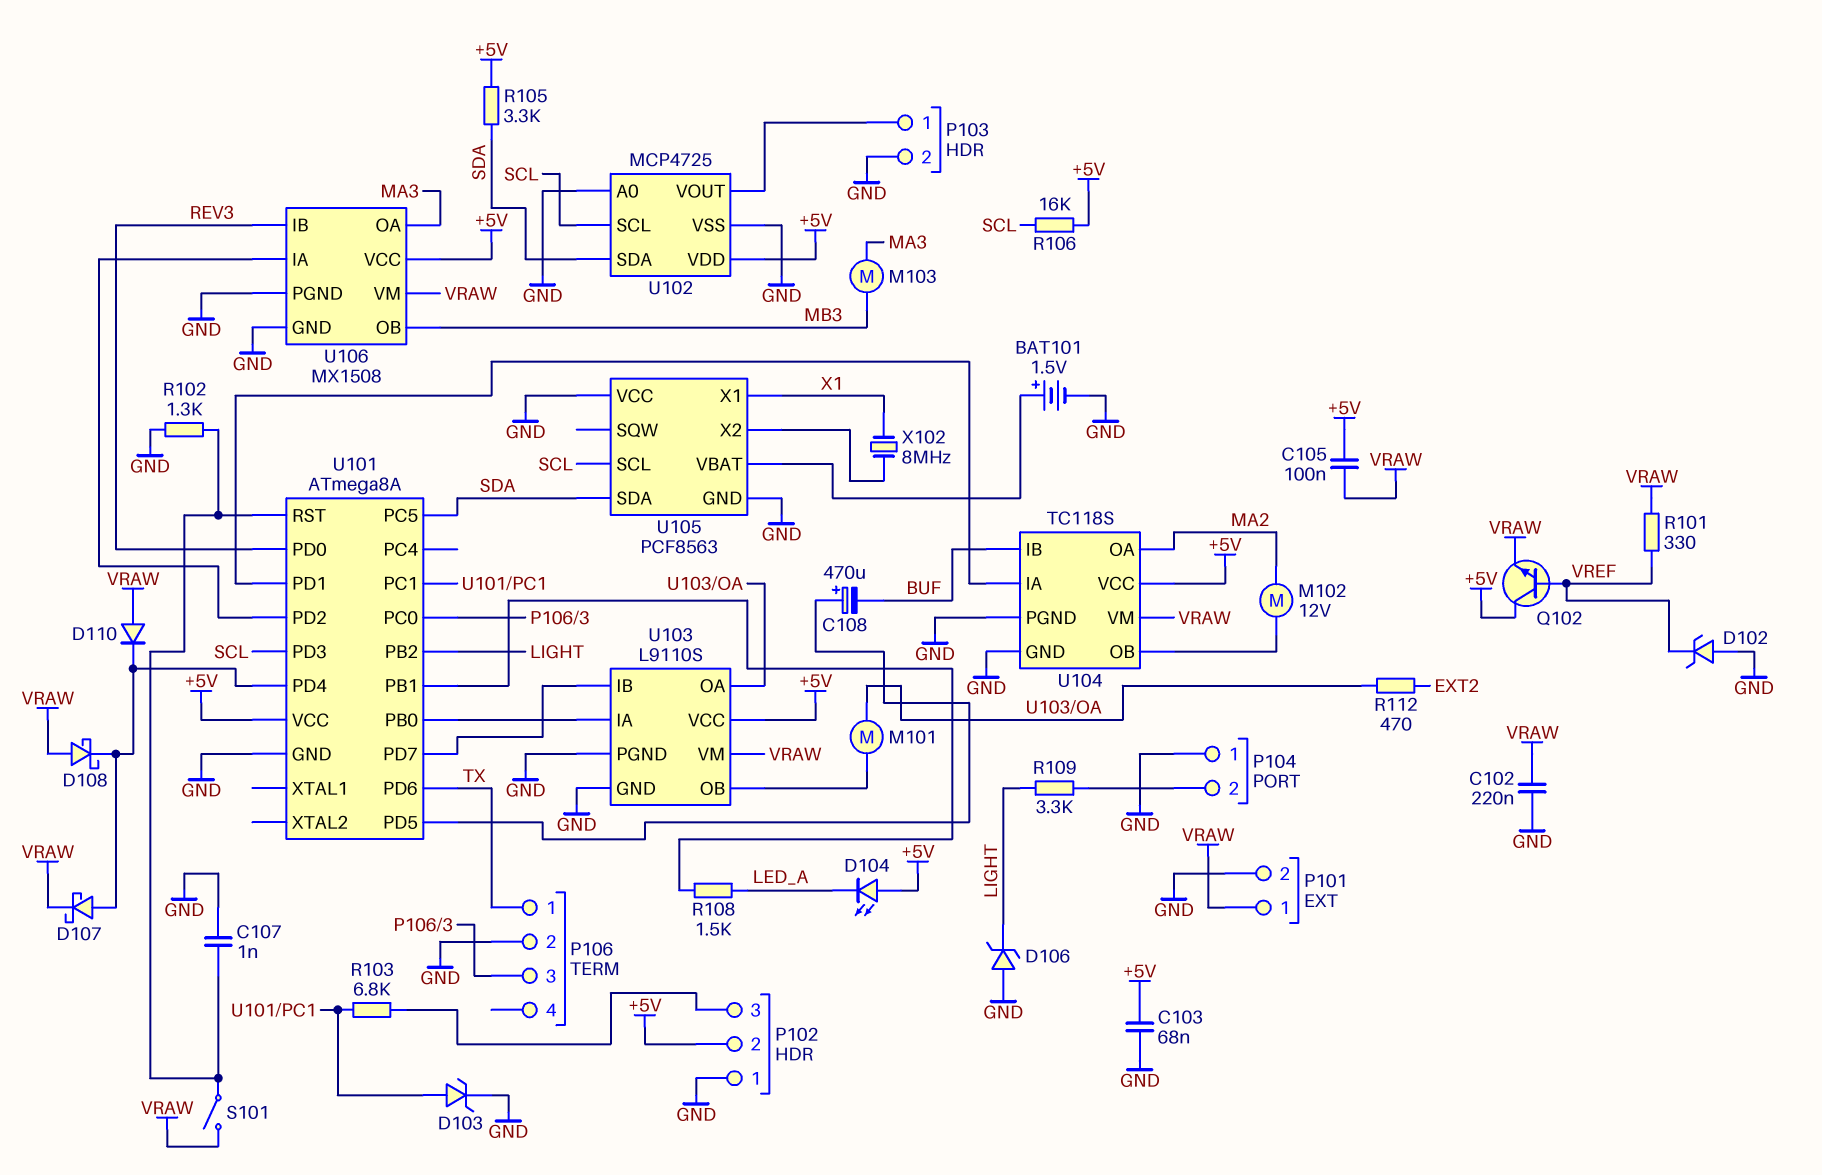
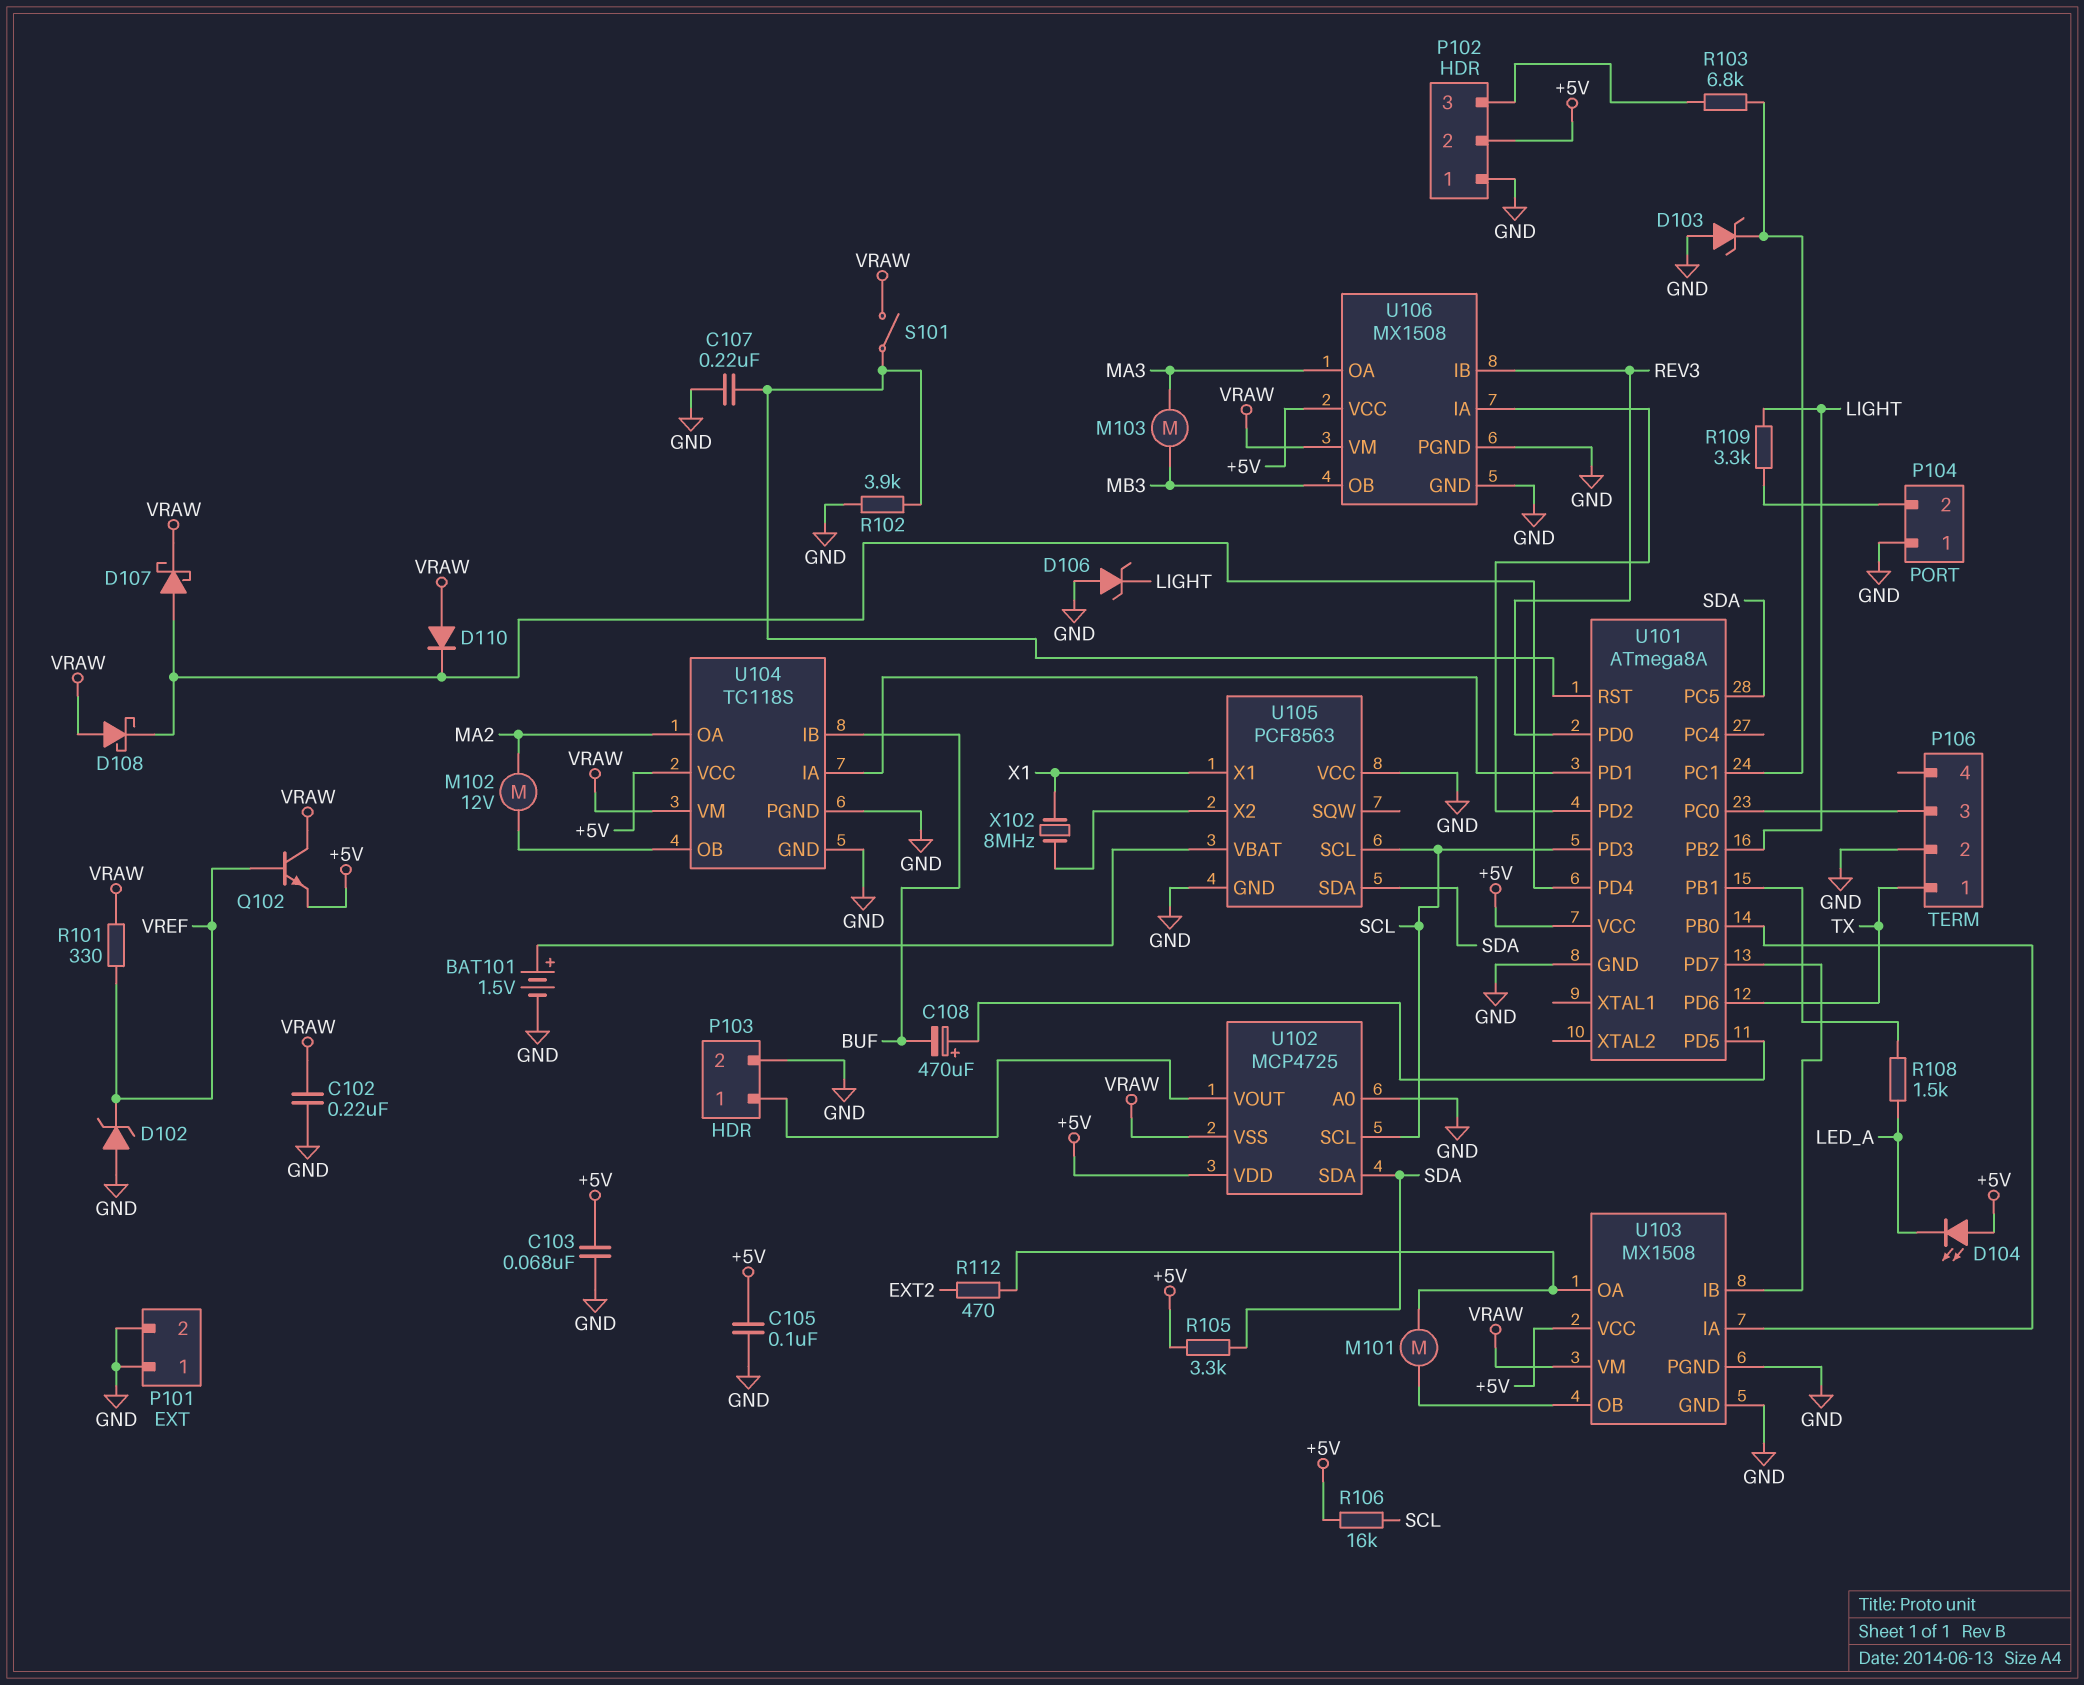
C105: 100nF (+5V, VRAW) -> 100nF (+5V, GND)
C107: 1nF (GND, U101/RST) -> 220nF (GND, U101/RST)
D103: zener (A U101/PC1, K GND) -> zener (A GND, K U101/PC1)
P101 pin 1: VRAW -> GND
Q102: NPN (B VREF, C +5V, E VRAW) -> NPN (B VREF, C VRAW, E +5V)
R102: 1.3k (GND, U101/RST) -> 3.9k (GND, U101/RST)
U102 pin VSS: GND -> VRAW
U103: L9110S -> MX1508

